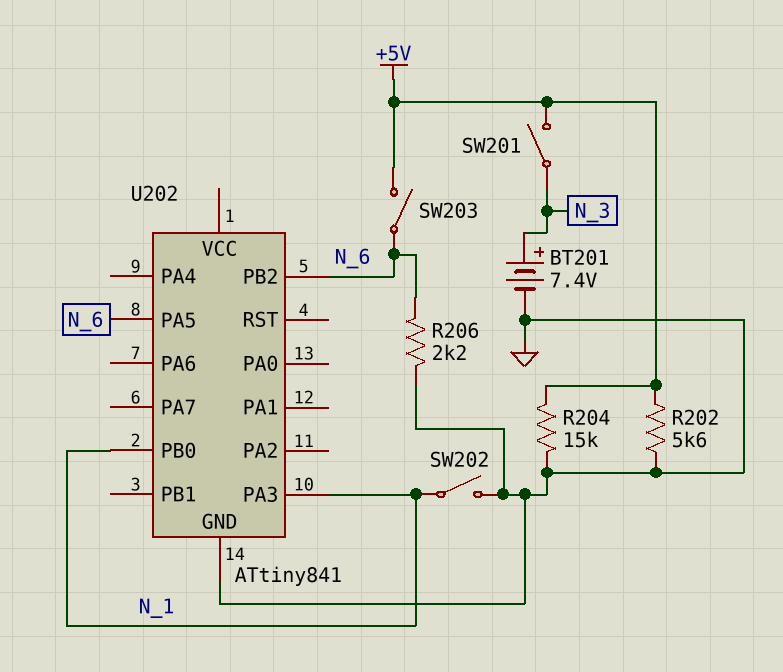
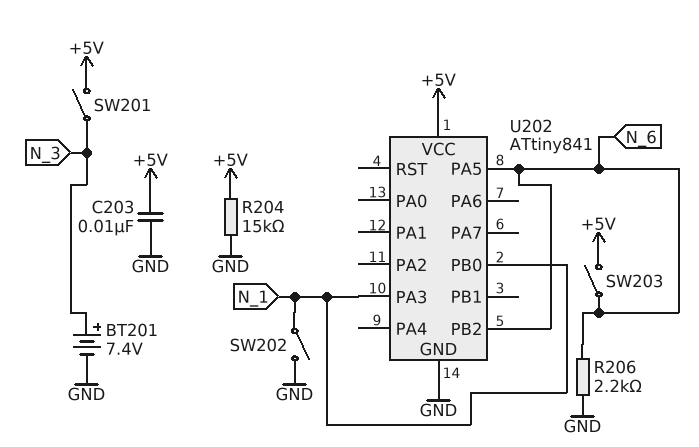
C203: none -> 10nF (+5V, GND)
R202: 5.6k (+5V, GND) -> none
U202 pin VCC: none -> +5V

